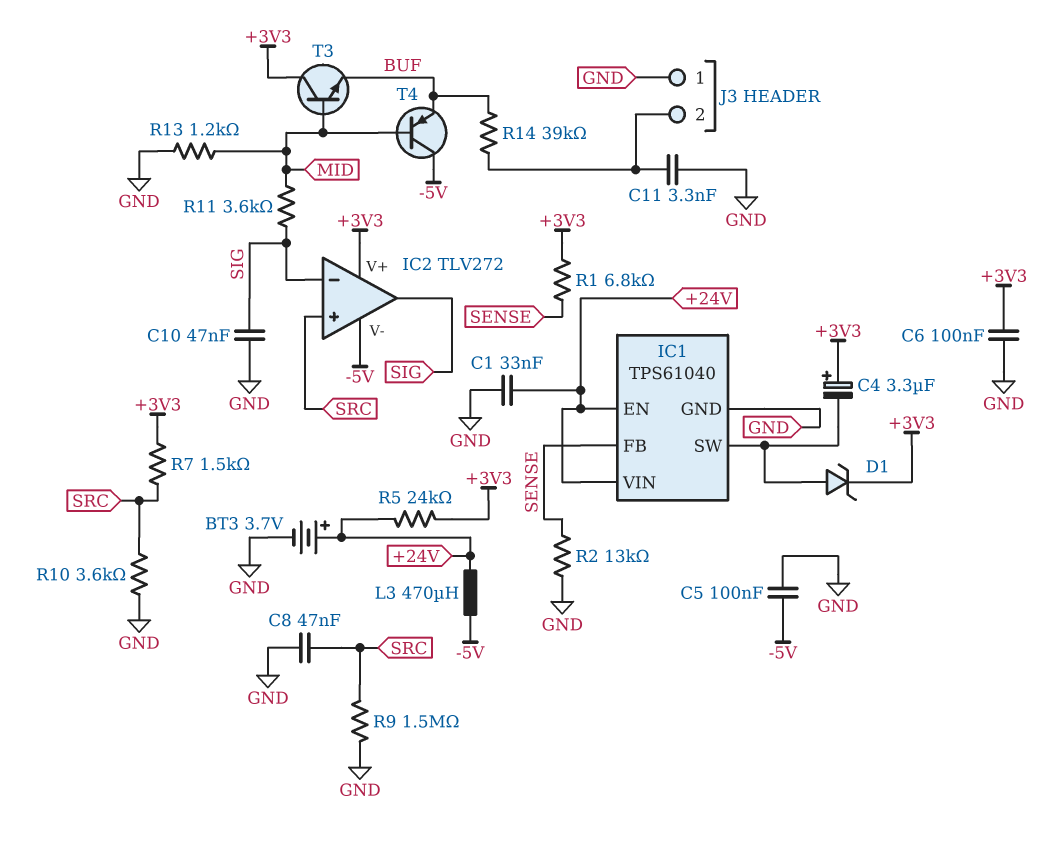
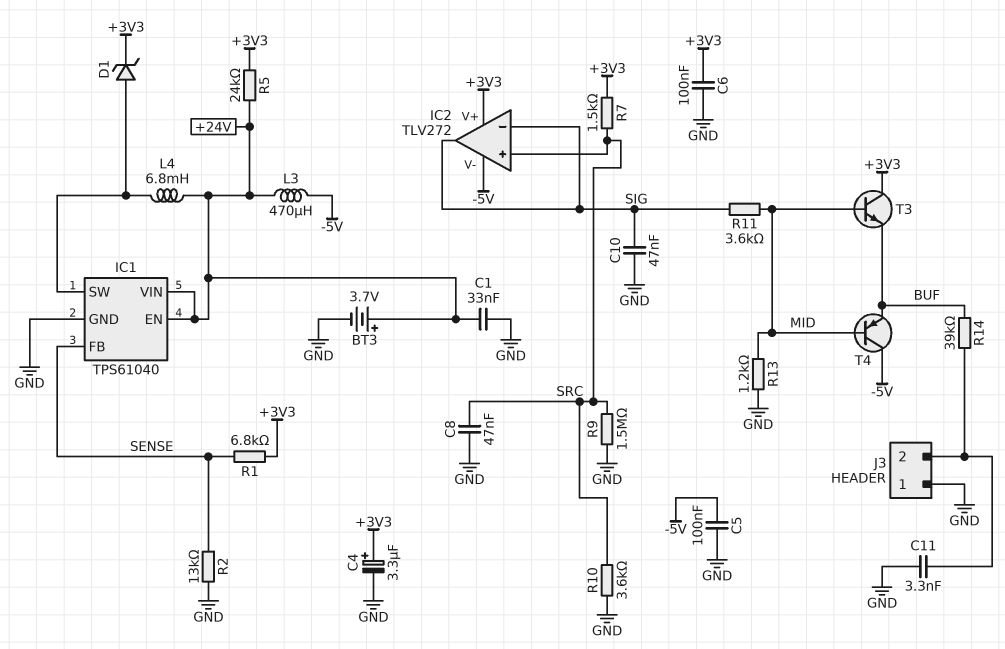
C4: 3.3uF (plus +3V3, minus IC1/SW) -> 3.3uF (plus +3V3, minus GND)
L4: none -> 6.8mH (+24V, IC1/SW)

